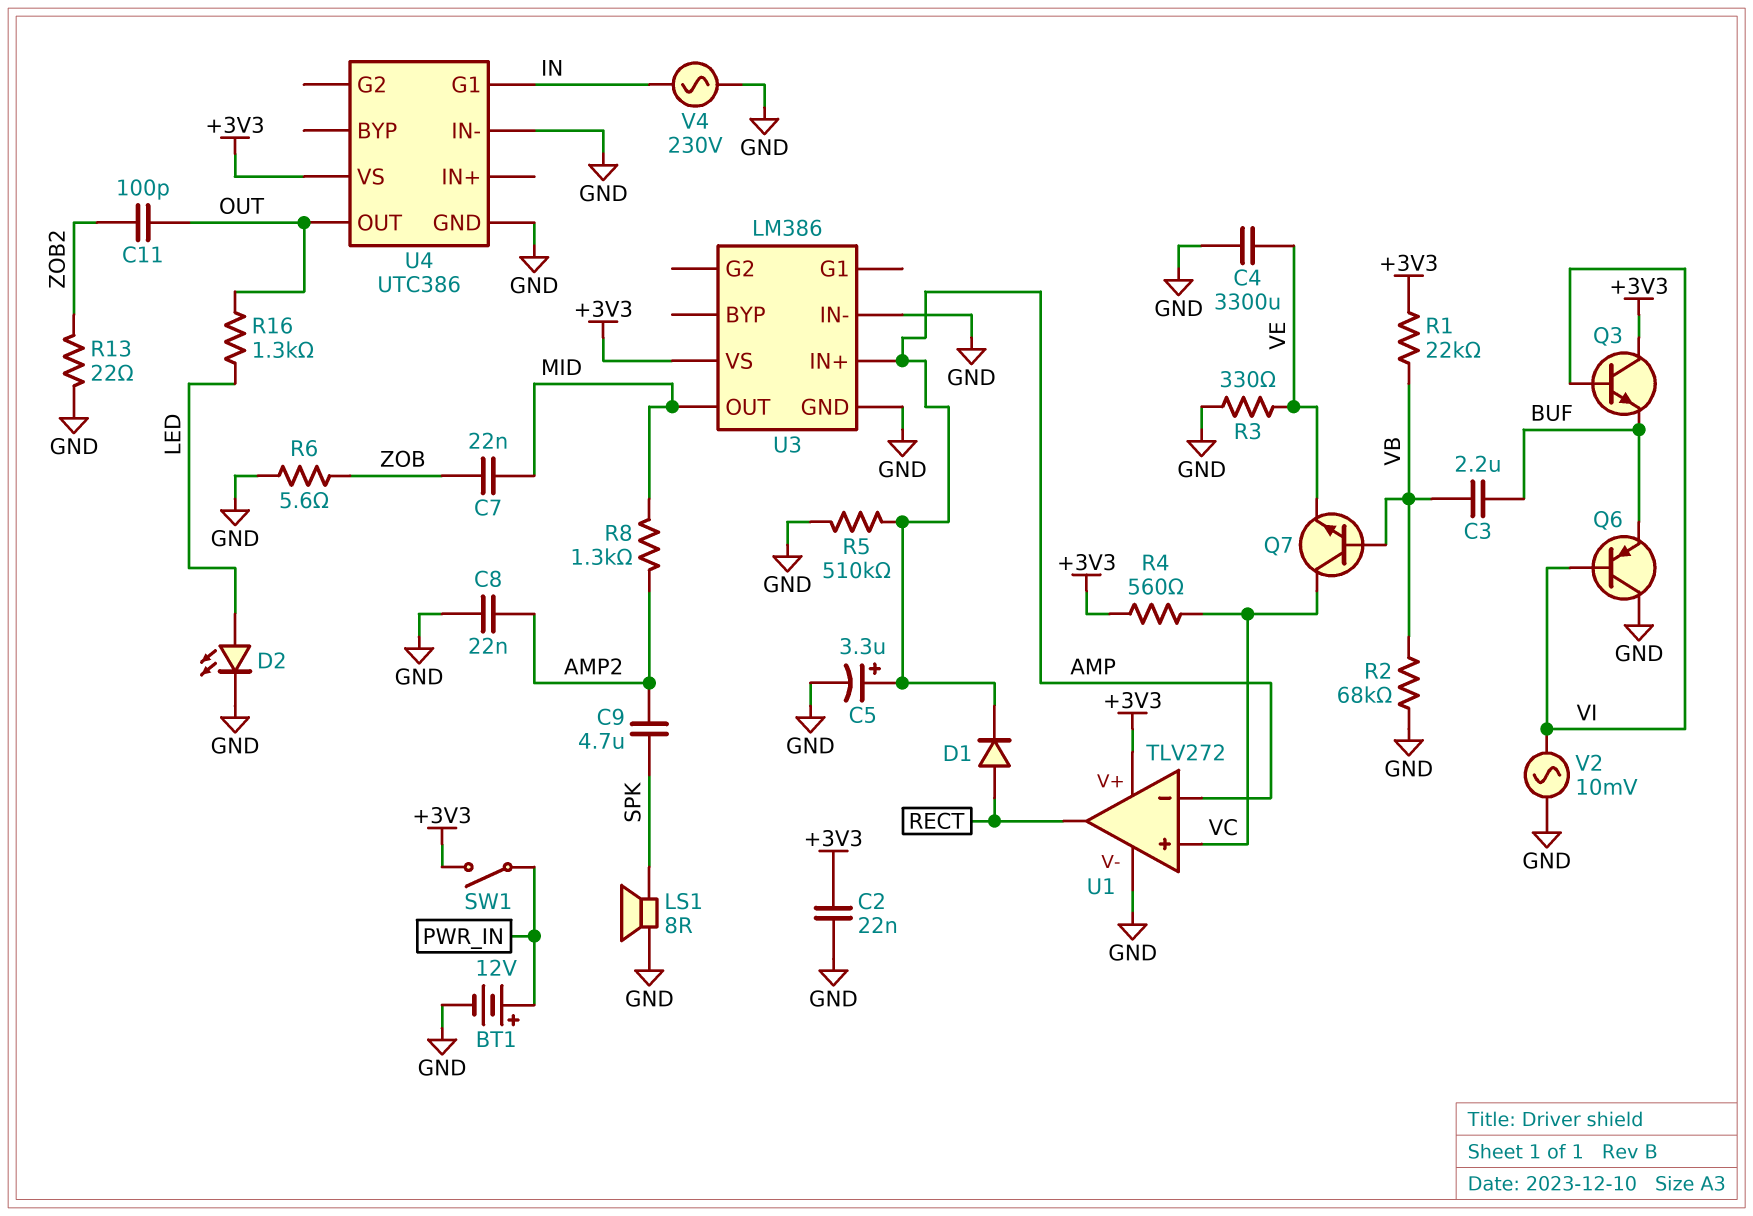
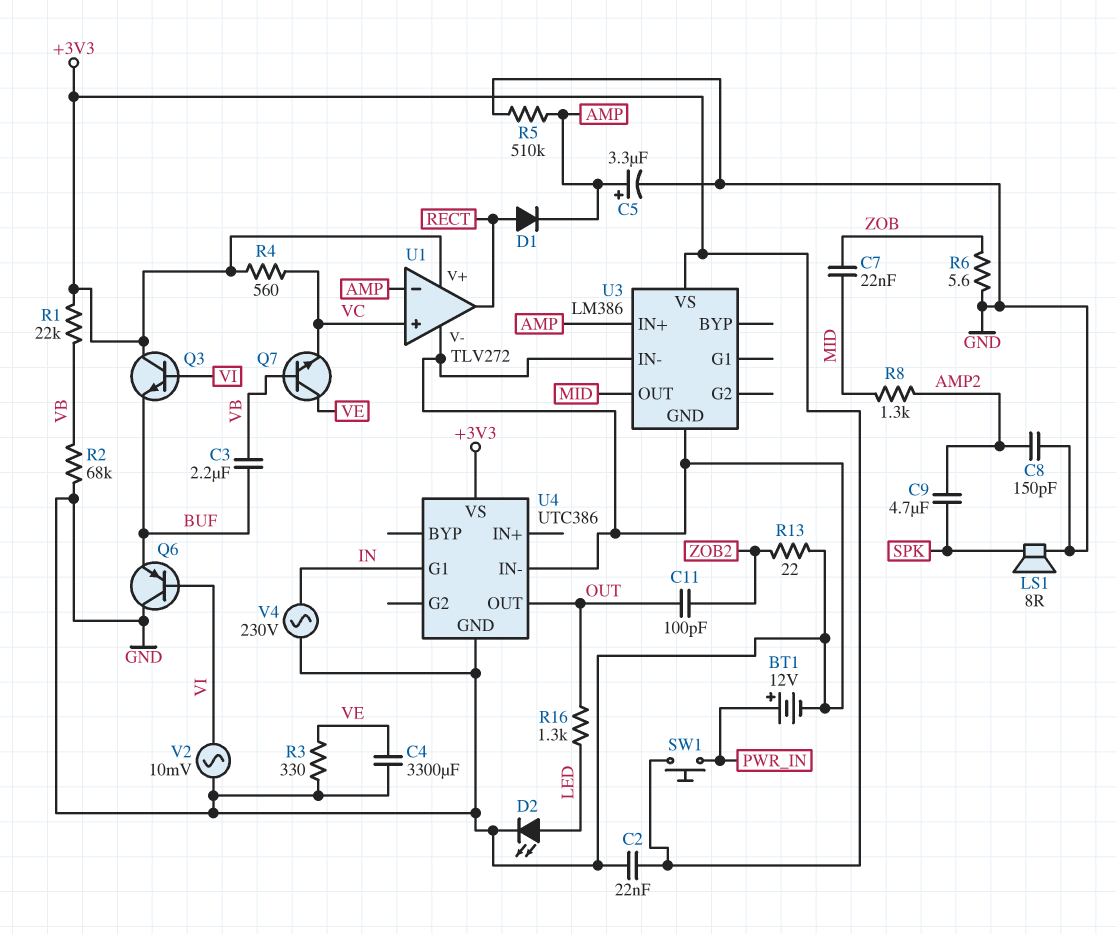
C8: 22nF (AMP2, GND) -> 150pF (AMP2, GND)
Q7: NPN (B VB, C VC, E VE) -> NPN (B VB, C VE, E VC)
SW1: switch (+3V3, PWR_IN) -> button (+3V3, PWR_IN)

